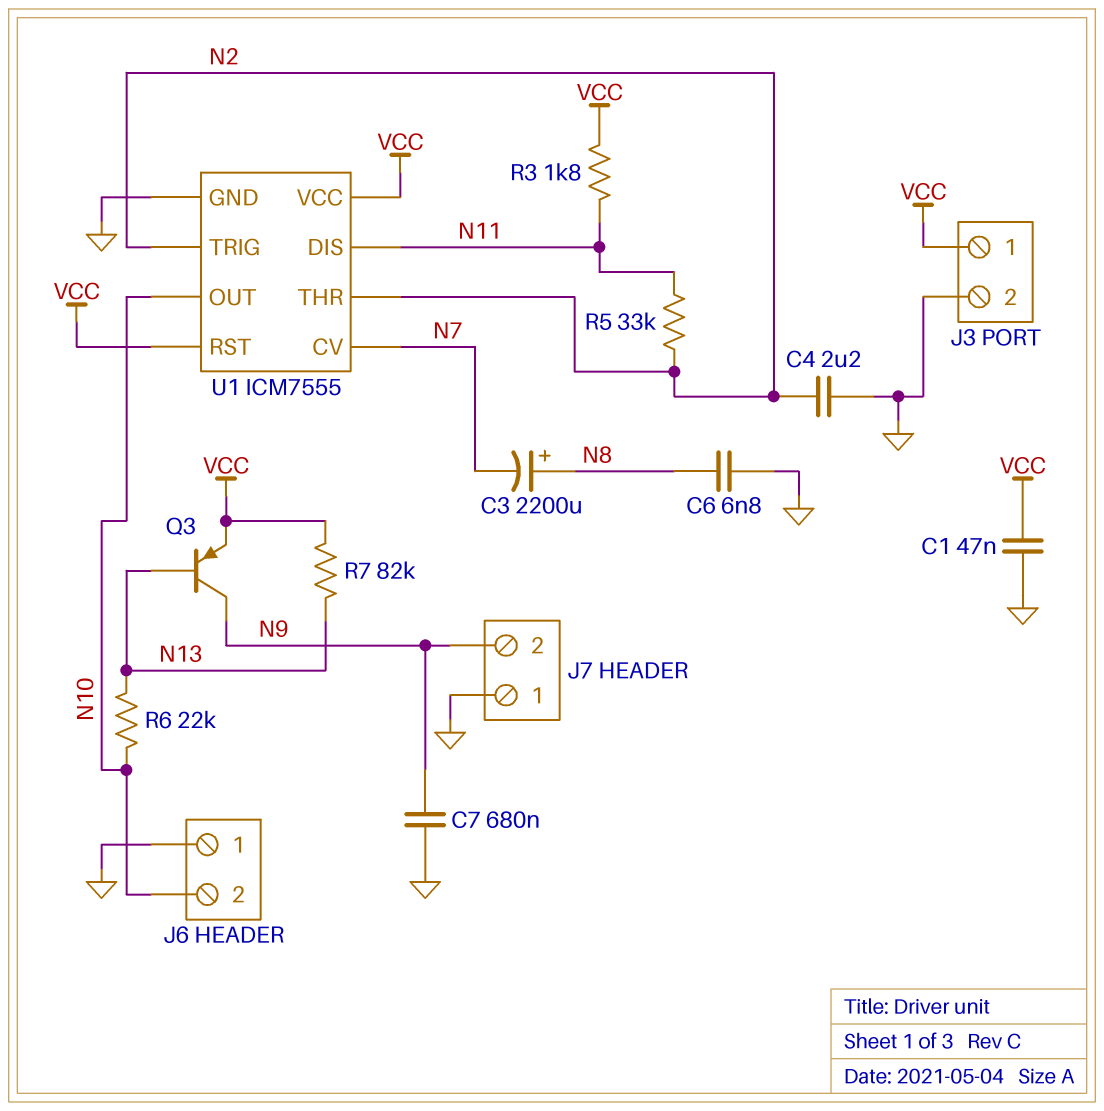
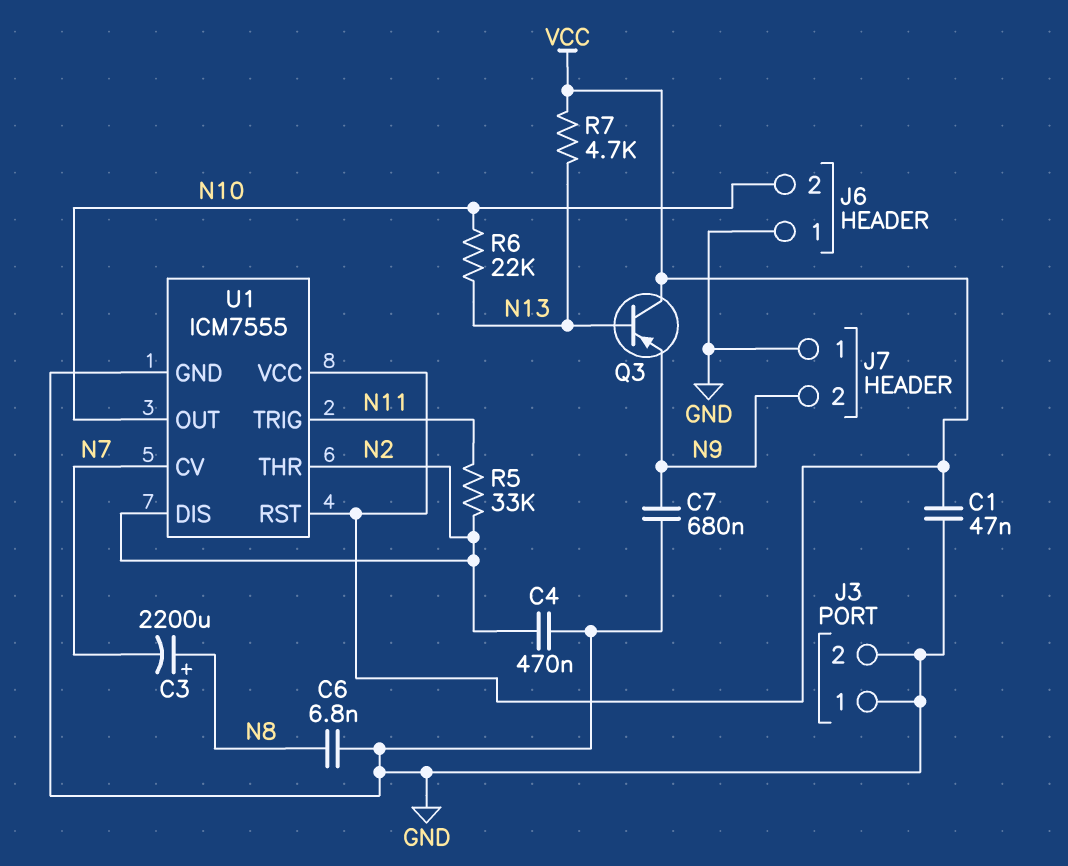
C4: 2.2uF (GND, N2) -> 470nF (GND, N2)
J3 pin 1: VCC -> GND
Q3: PNP (B N13, C N9, E VCC) -> PNP (B N13, C VCC, E N9)
R3: 1.8k (N11, VCC) -> none
R7: 82k (N13, VCC) -> 4.7k (N13, VCC)
U1 pin DIS: N11 -> N2
U1 pin TRIG: N2 -> N11

